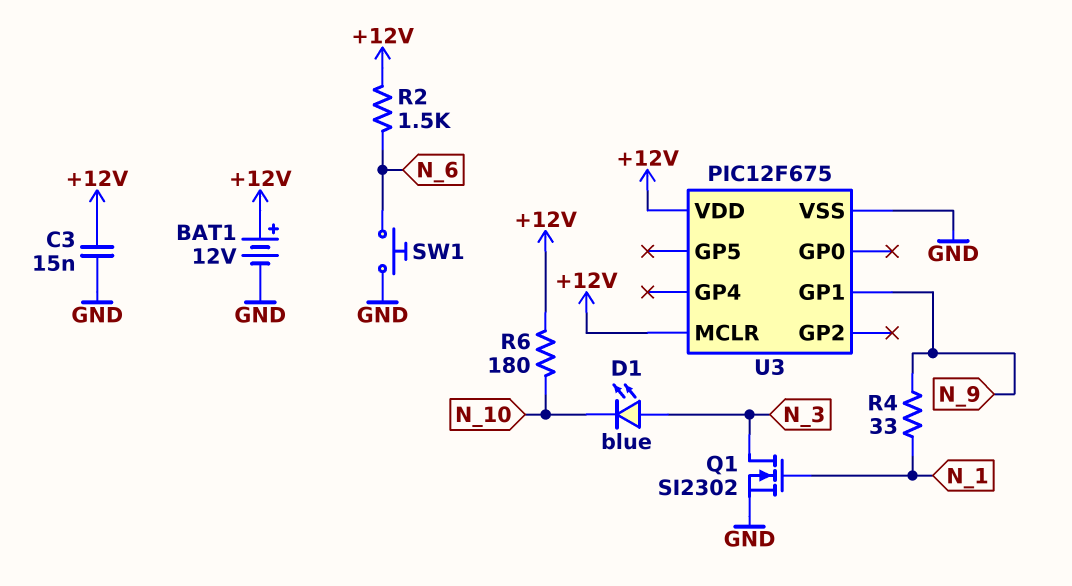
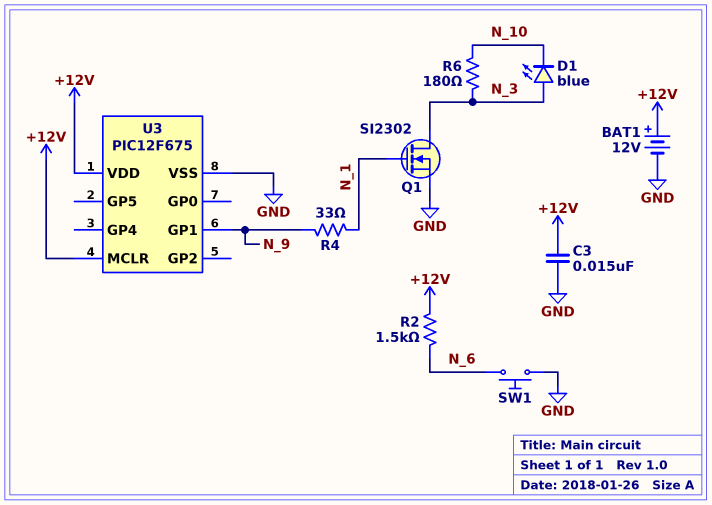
R6: 180 (+12V, N_10) -> 180 (N_3, N_10)

